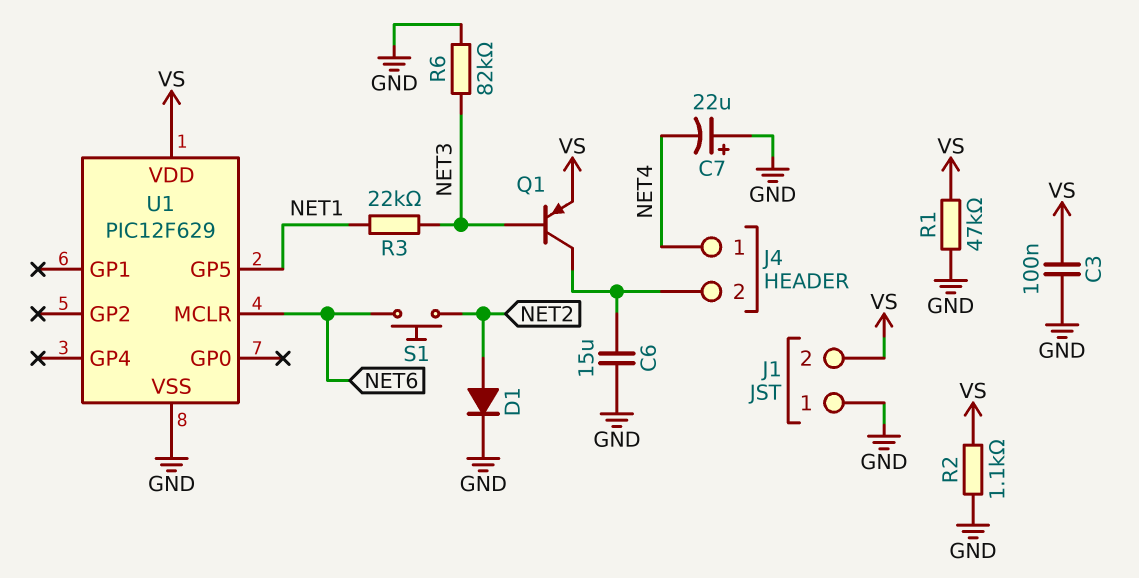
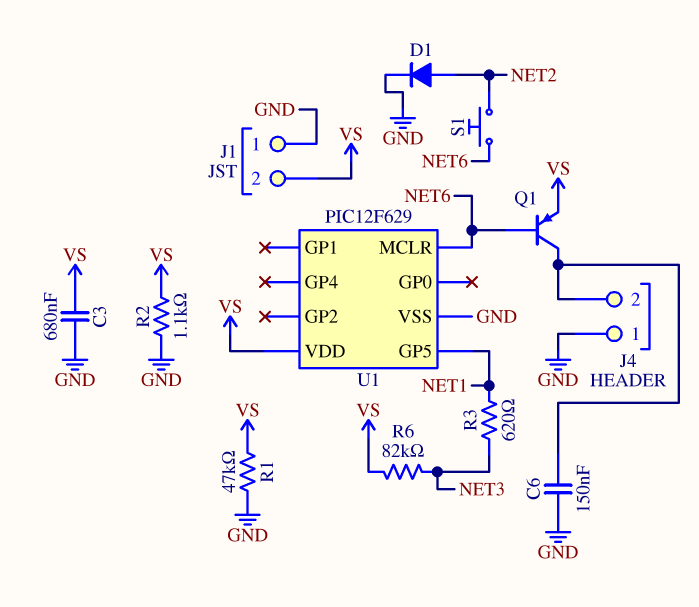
C3: 100nF (GND, VS) -> 680nF (GND, VS)
C6: 15uF (GND, J4/2) -> 150nF (GND, J4/2)
C7: 22uF (plus GND, minus NET4) -> none
J4 pin 1: NET4 -> GND
Q1: PNP (B NET3, C J4/2, E VS) -> PNP (B NET6, C J4/2, E VS)
R3: 22k (NET1, NET3) -> 620 (NET1, NET3)
R6: 82k (GND, NET3) -> 82k (NET3, VS)

